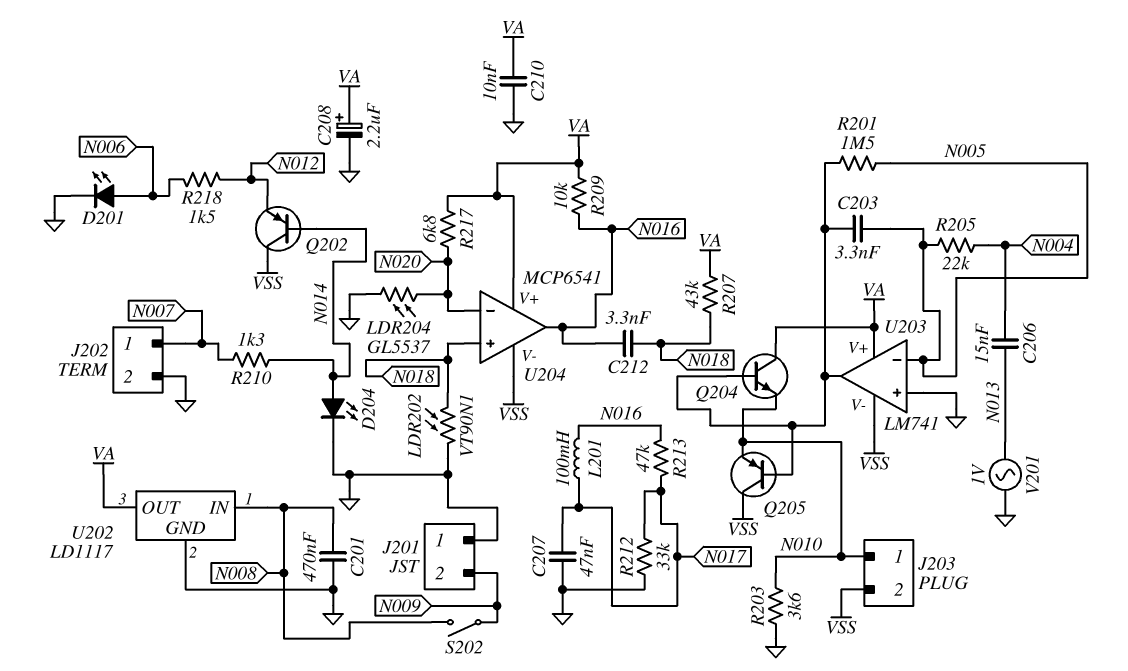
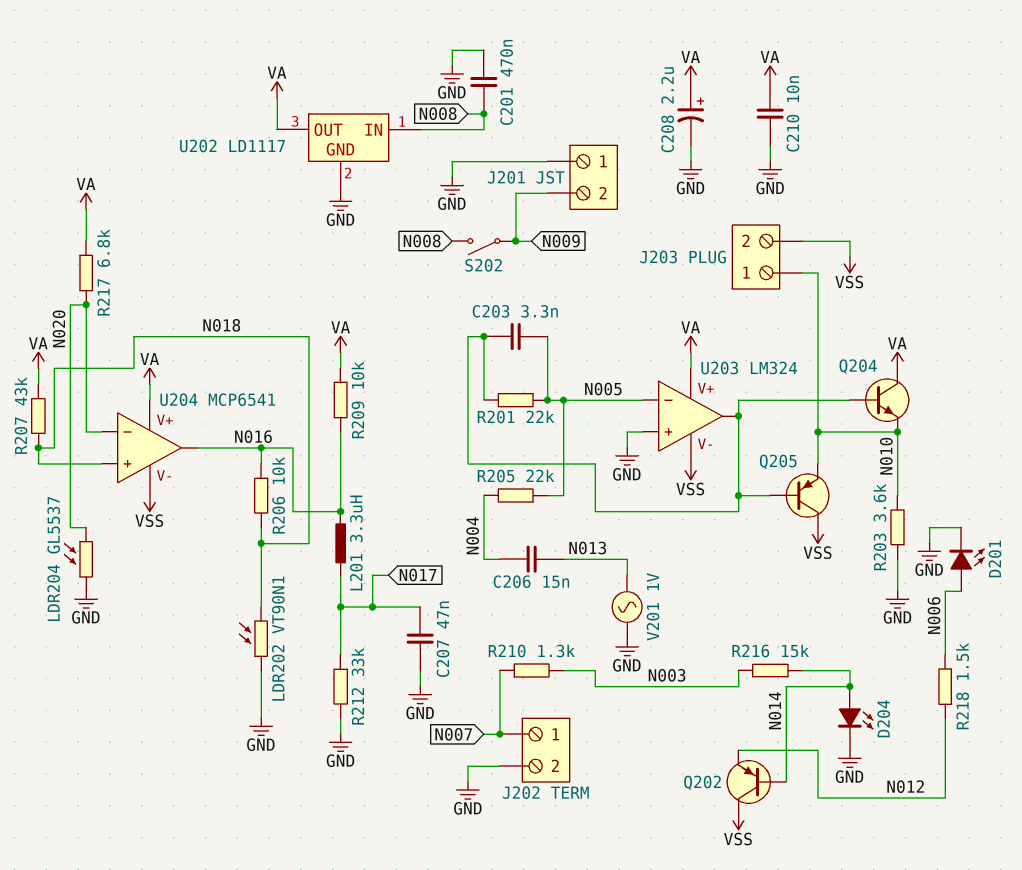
C212: 3.3nF (N016, N018) -> none
L201: 100mH (N016, N017) -> 3.3uH (N016, N017)
R201: 1.5M (N005, U203/out) -> 22k (N005, U203/out)
R206: none -> 10k (N016, N018)
R210: 1.3k (N007, N014) -> 1.3k (N003, N007)
R213: 47k (N016, N017) -> none
R216: none -> 15k (N003, N014)
U203: LM741 -> LM324

